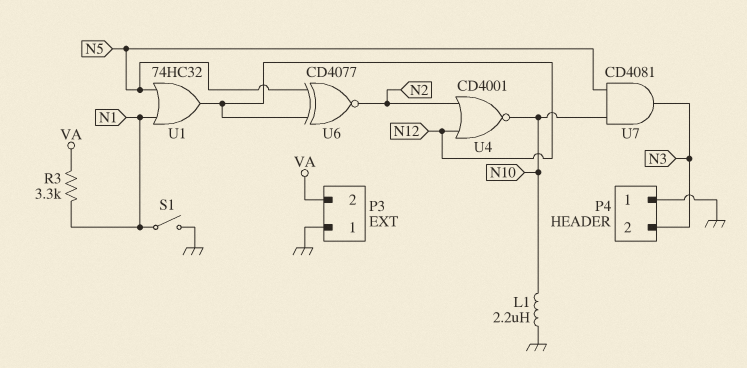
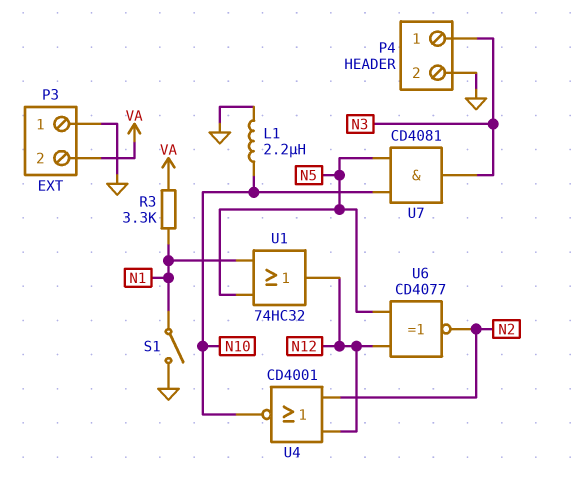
P4 pin 1: GND -> N3
P4 pin 2: N3 -> GND

